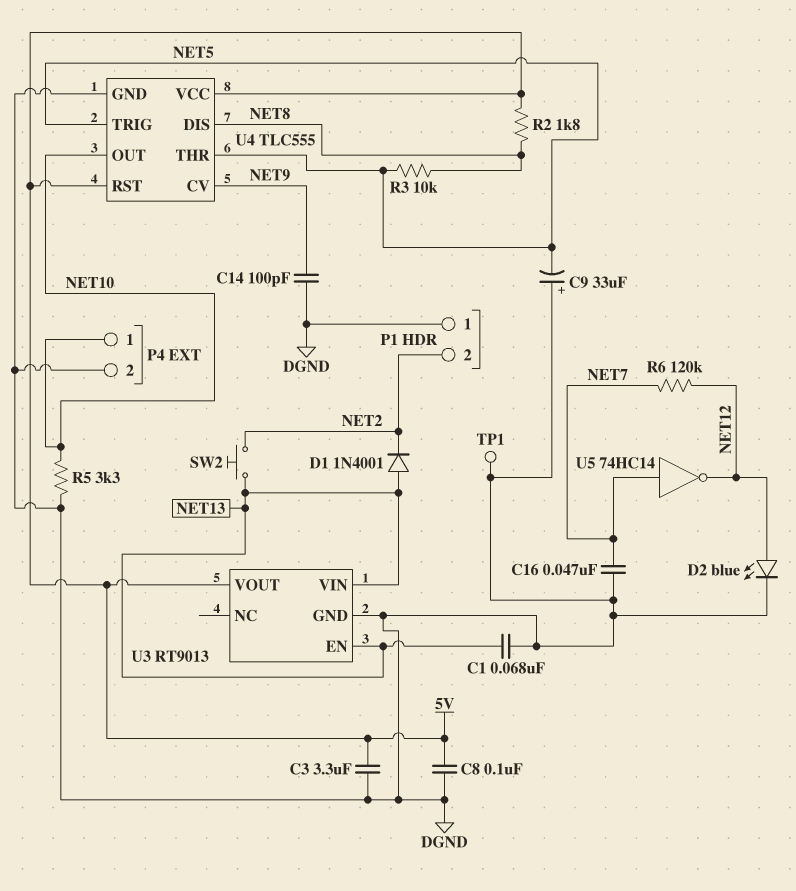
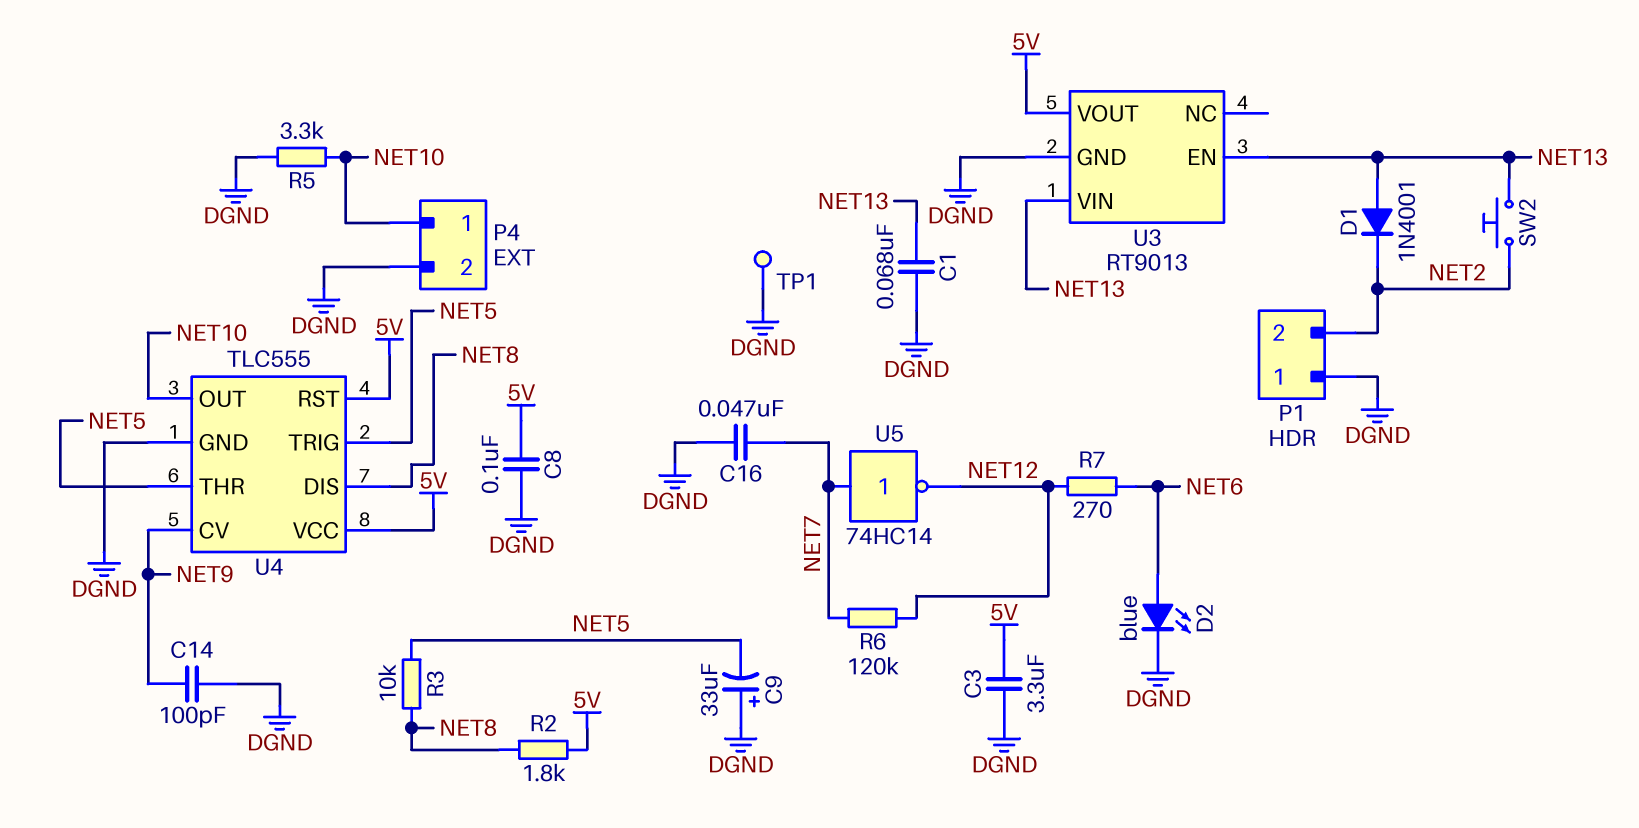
D2: LED blue (A NET12, K DGND) -> LED blue (A NET6, K DGND)
R7: none -> 270 (NET6, NET12)

